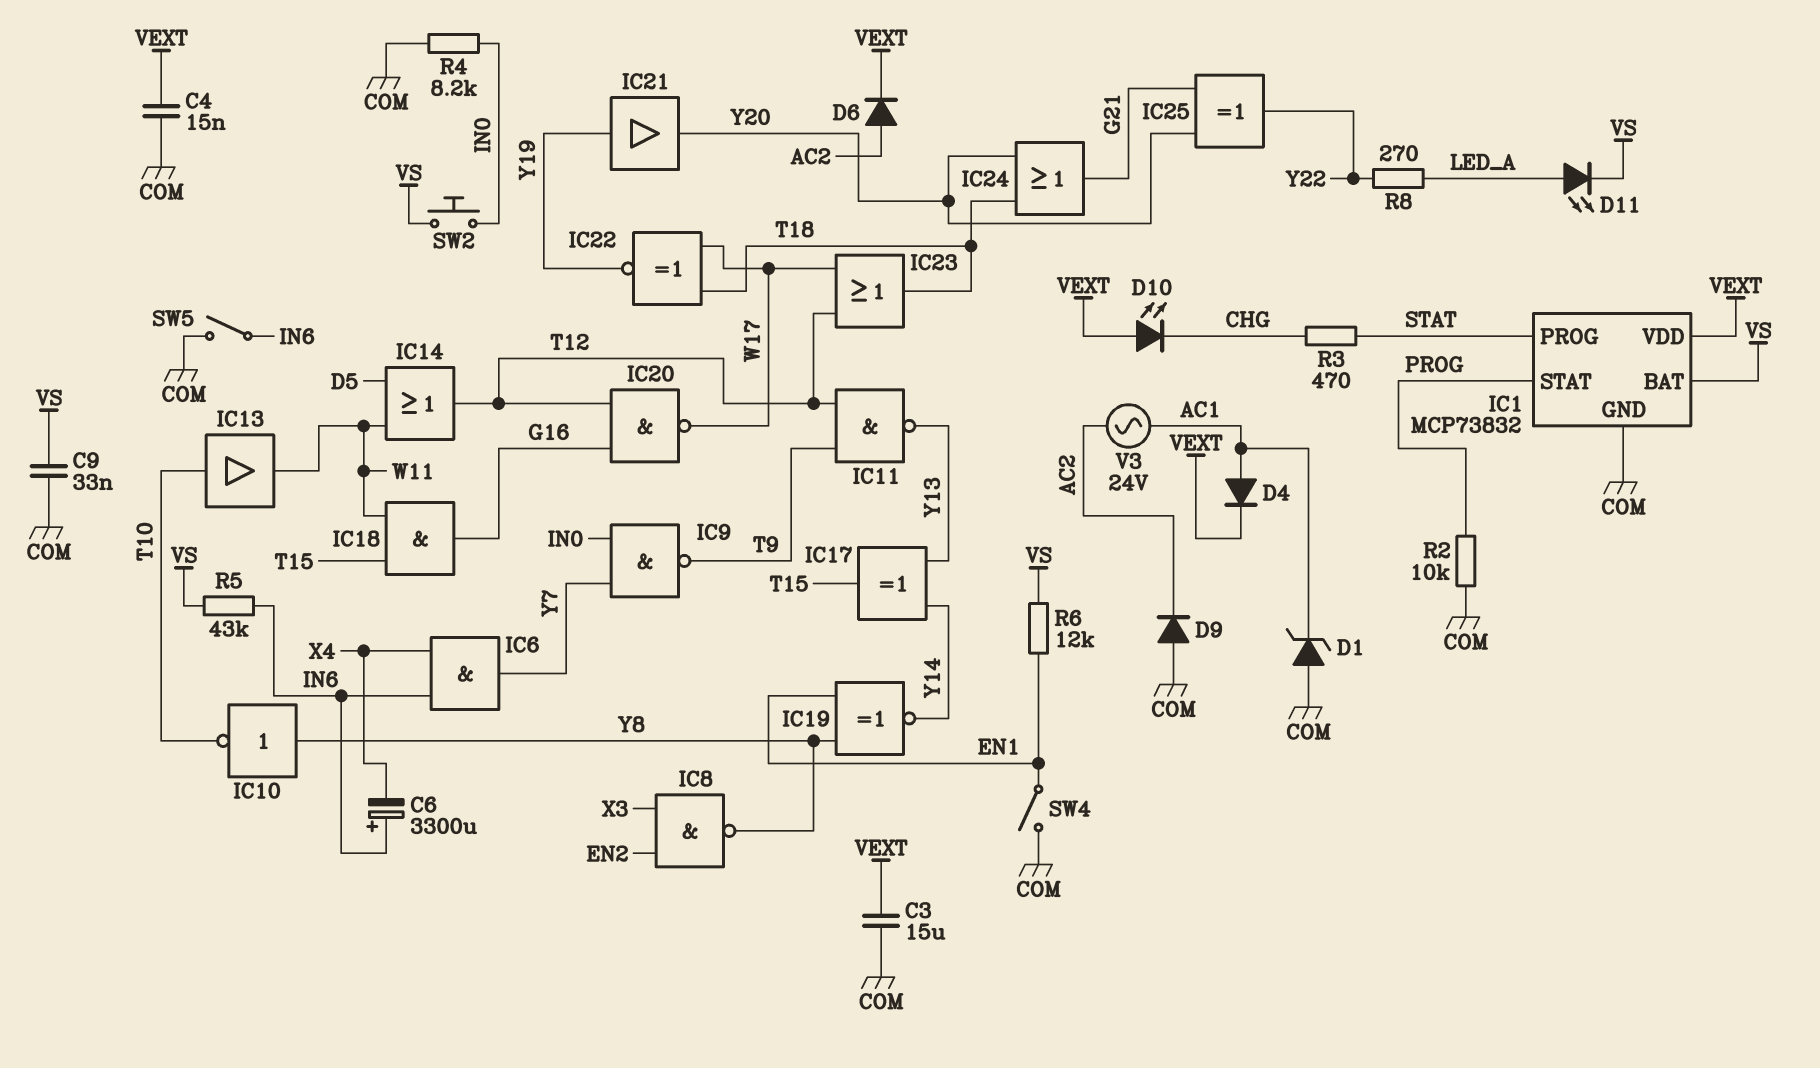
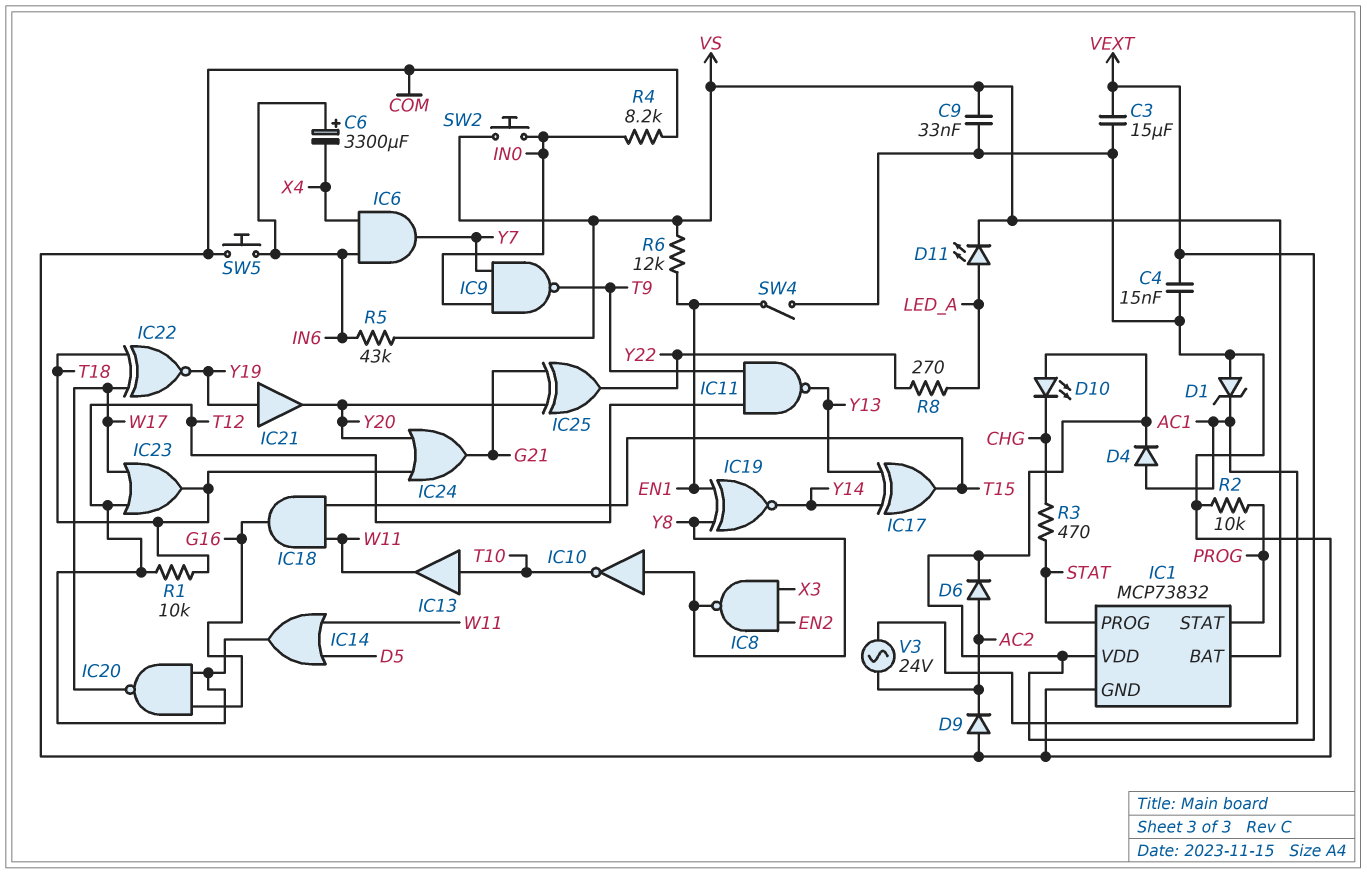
R1: none -> 10k (T12, T18)
SW5: switch (COM, IN6) -> button (COM, IN6)

